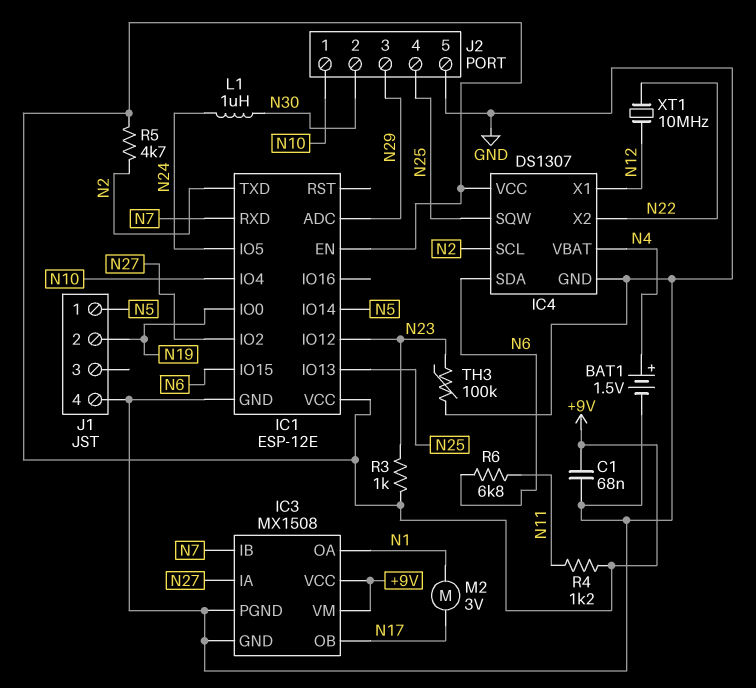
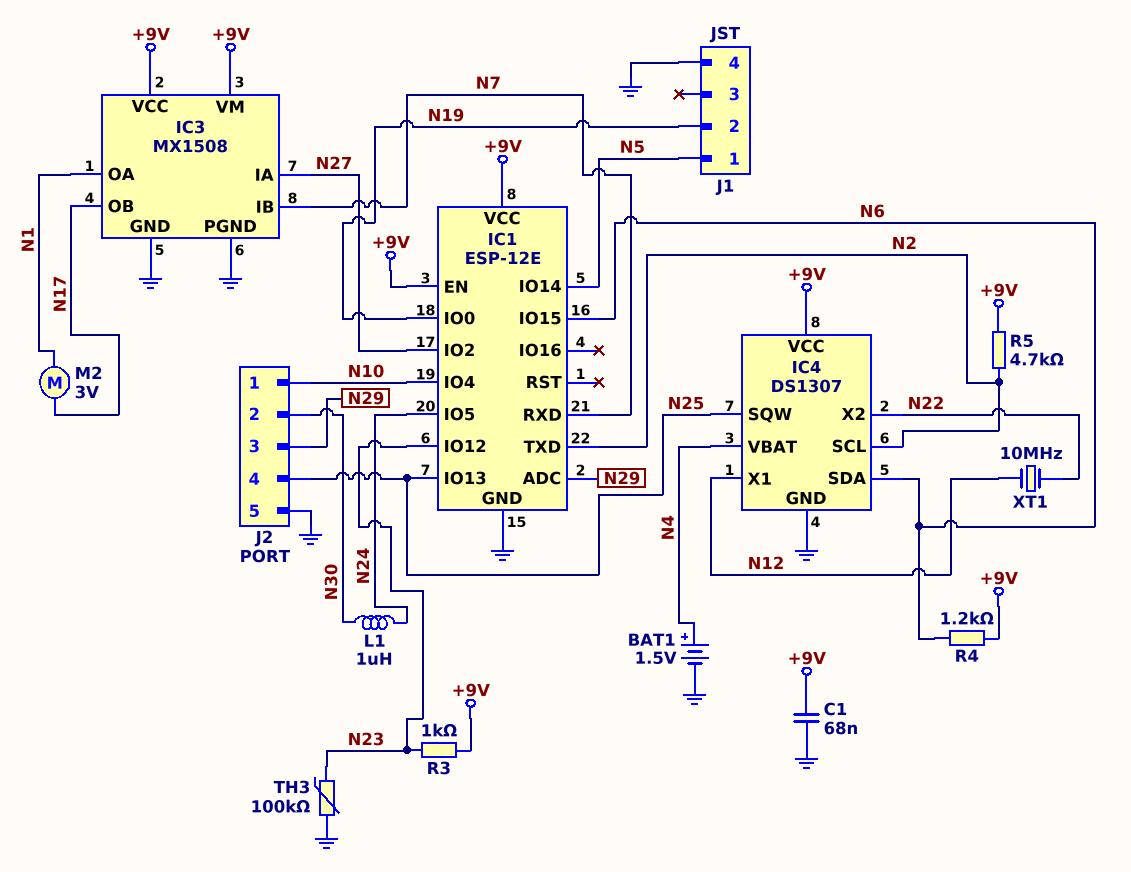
R4: 1.2k (+9V, N11) -> 1.2k (+9V, N6)
R6: 6.8k (N6, N11) -> none

